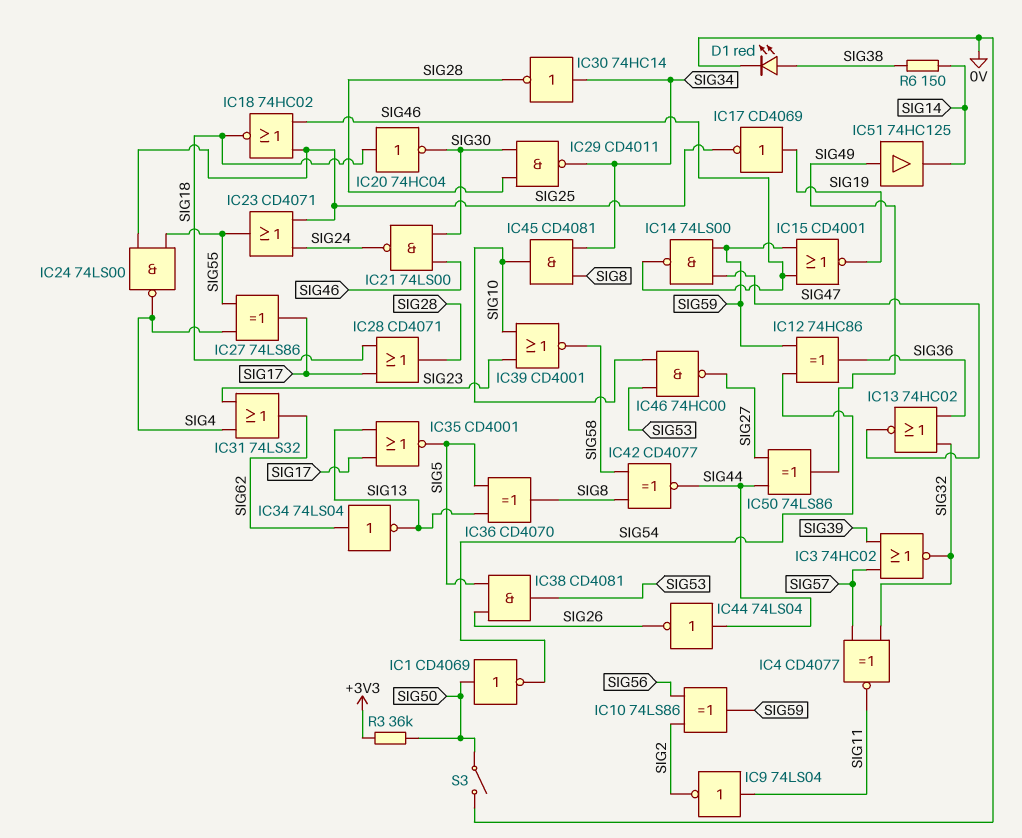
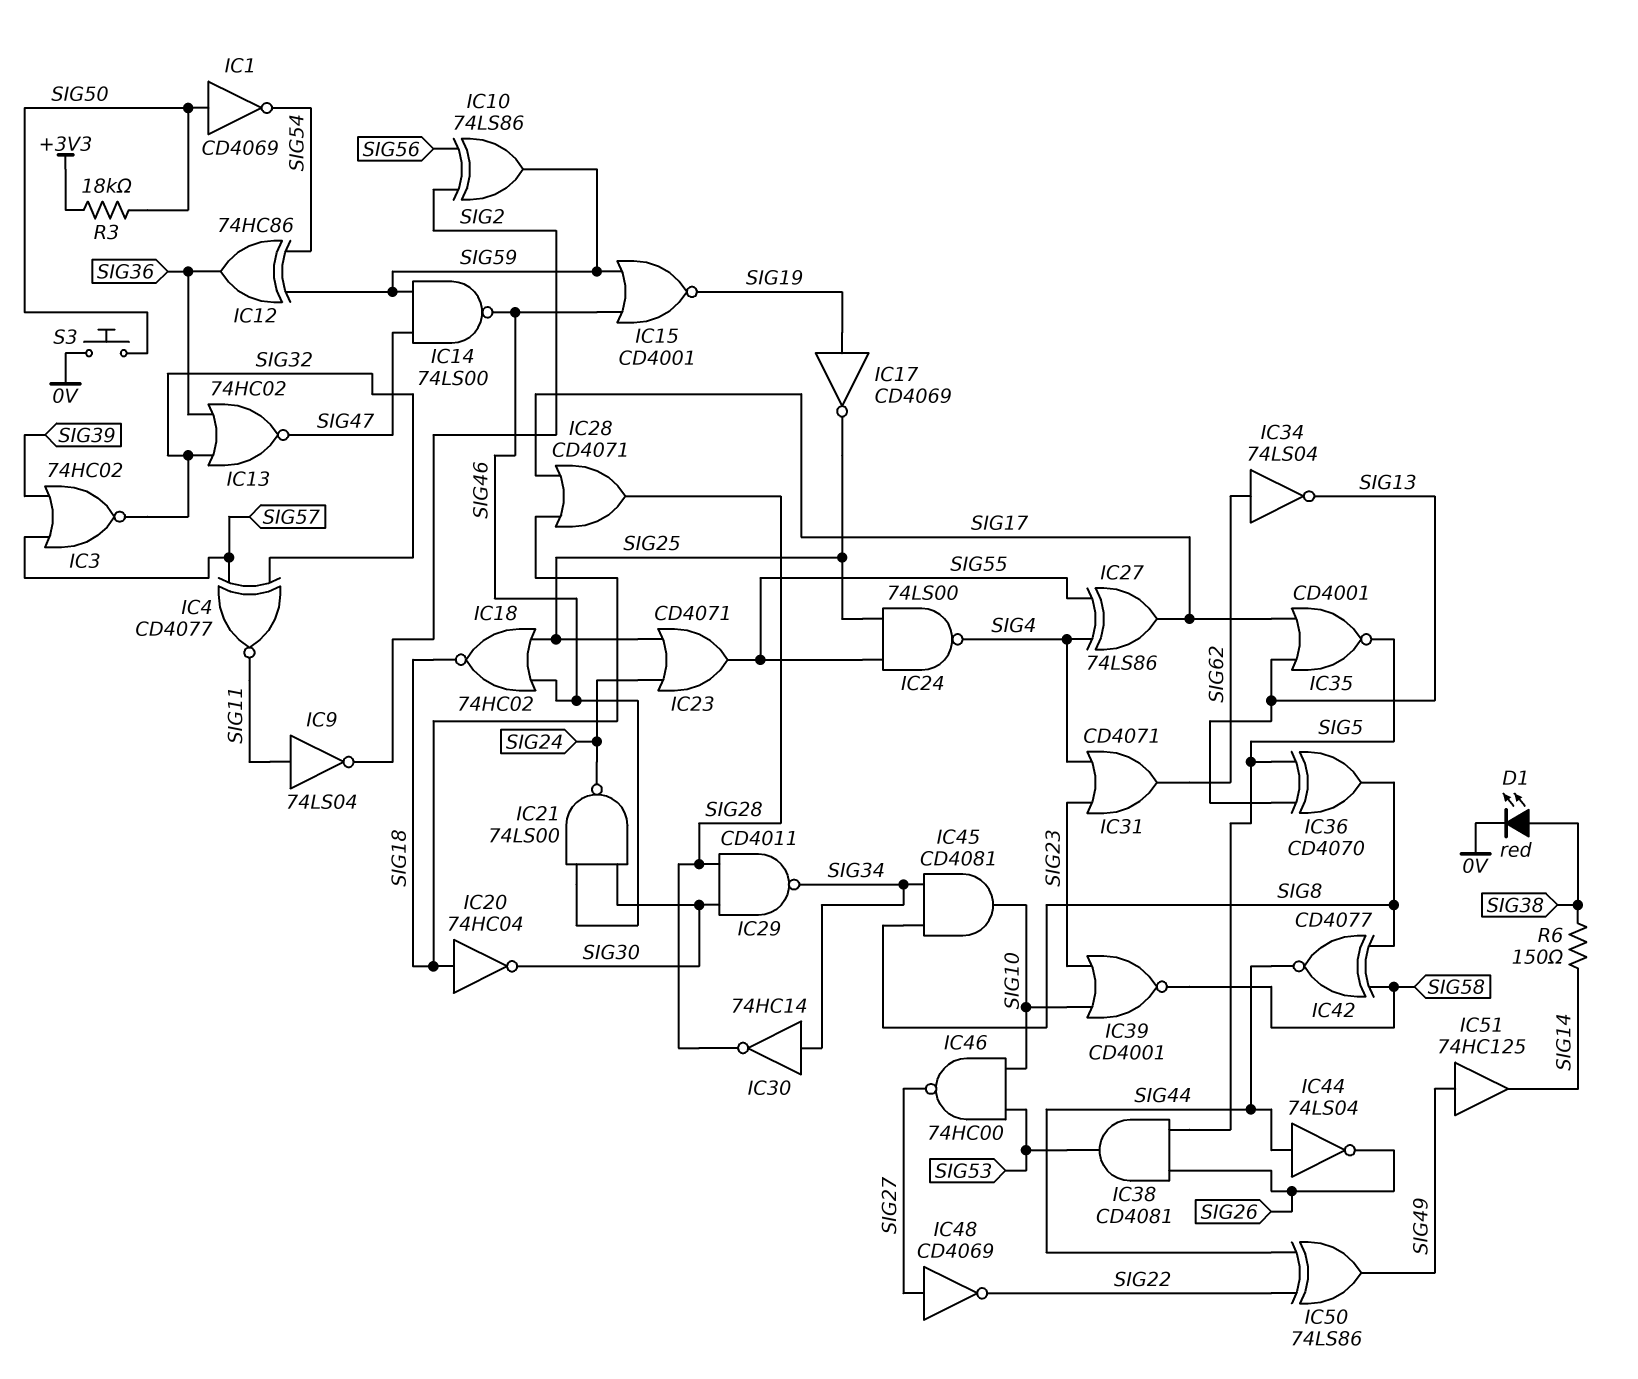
IC31: OR 74LS32 (in SIG4, in SIG23, out SIG62) -> OR CD4071 (in SIG4, in SIG23, out SIG62)
IC48: none -> NOT CD4069 (in SIG27, out SIG22)
IC50: XOR 74LS86 (in SIG27, in SIG44, out SIG49) -> XOR 74LS86 (in SIG22, in SIG44, out SIG49)
R3: 36k (+3V3, SIG50) -> 18k (+3V3, SIG50)
S3: switch (0V, SIG50) -> button (0V, SIG50)

